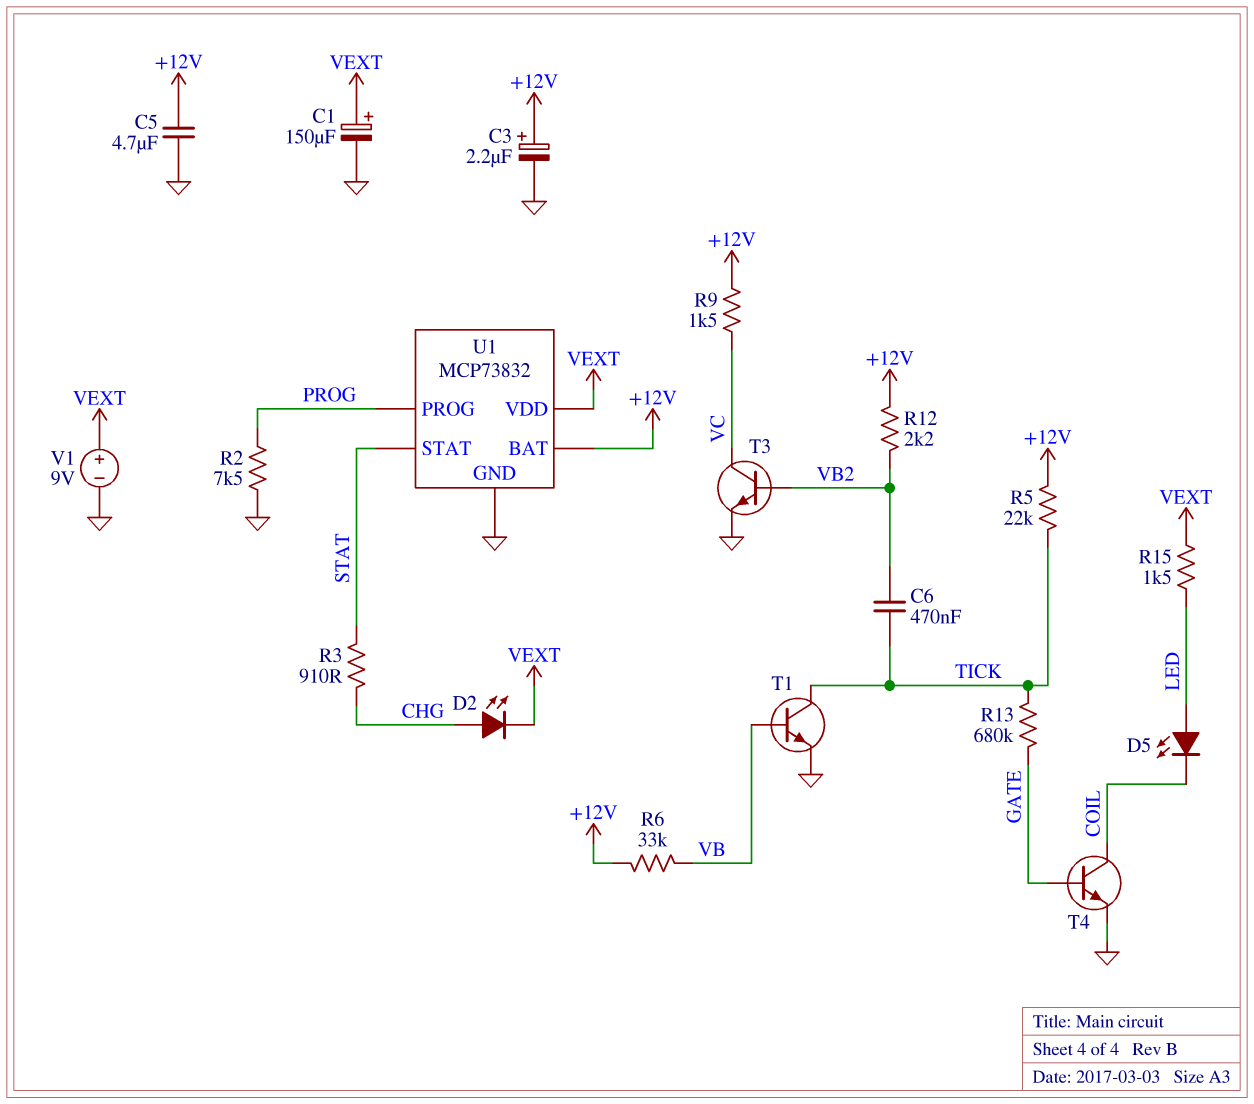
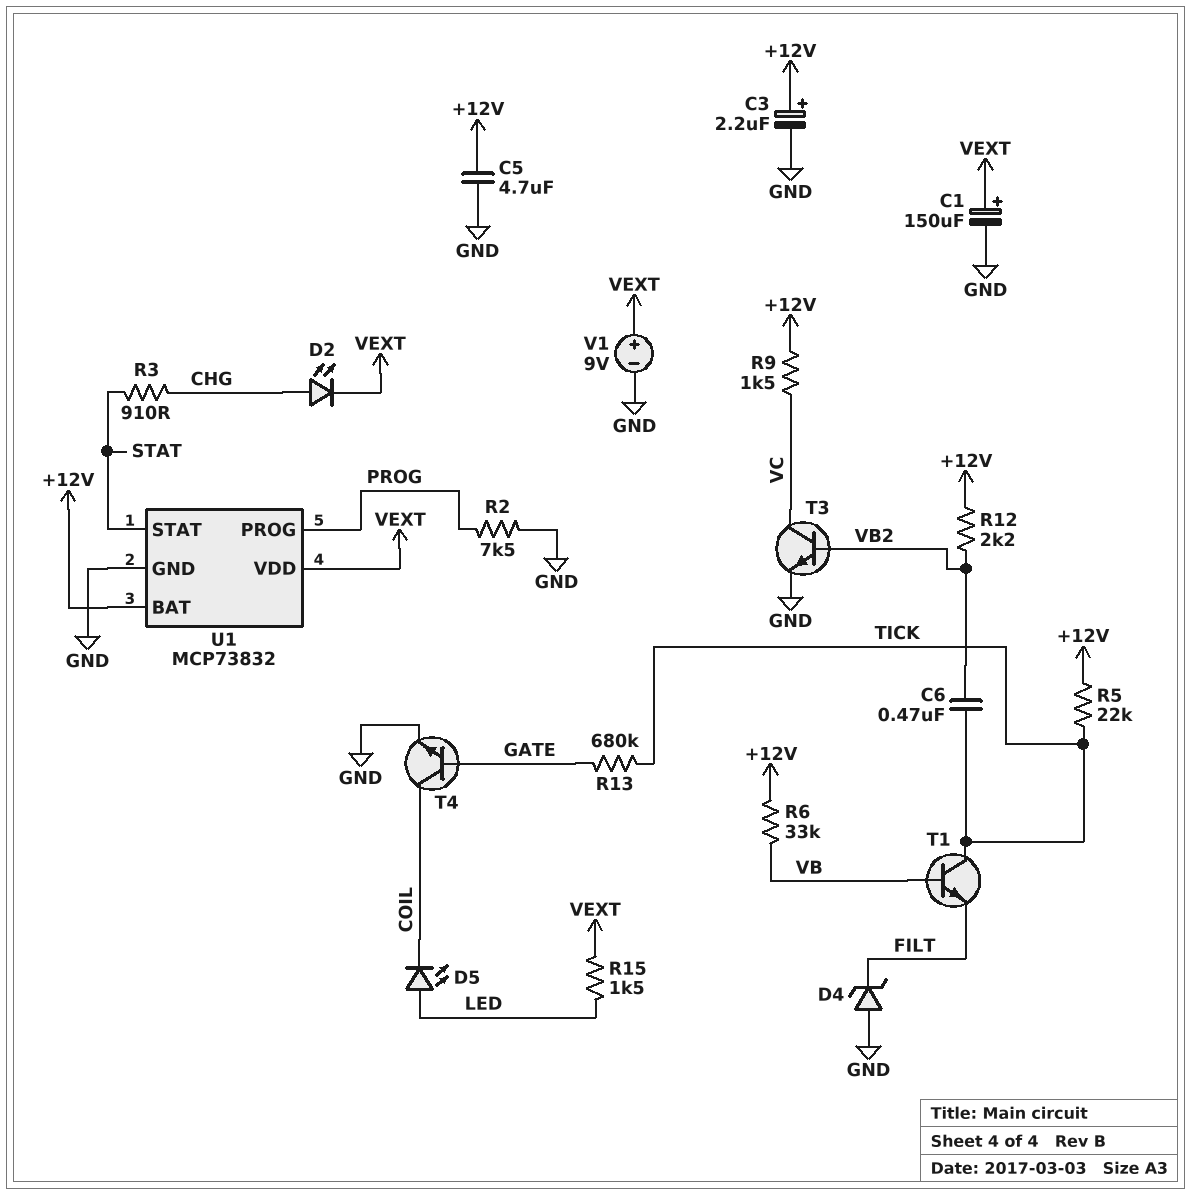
D4: none -> zener (A GND, K FILT)
T1: NPN (B VB, C TICK, E GND) -> NPN (B VB, C TICK, E FILT)

